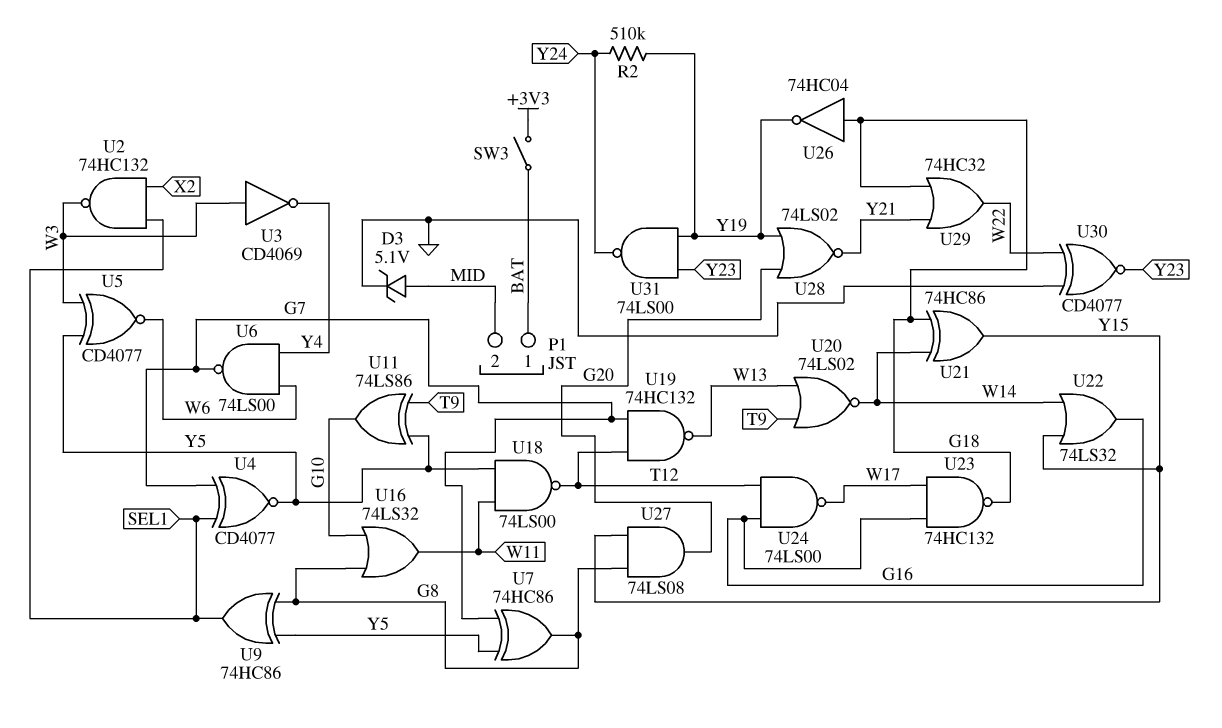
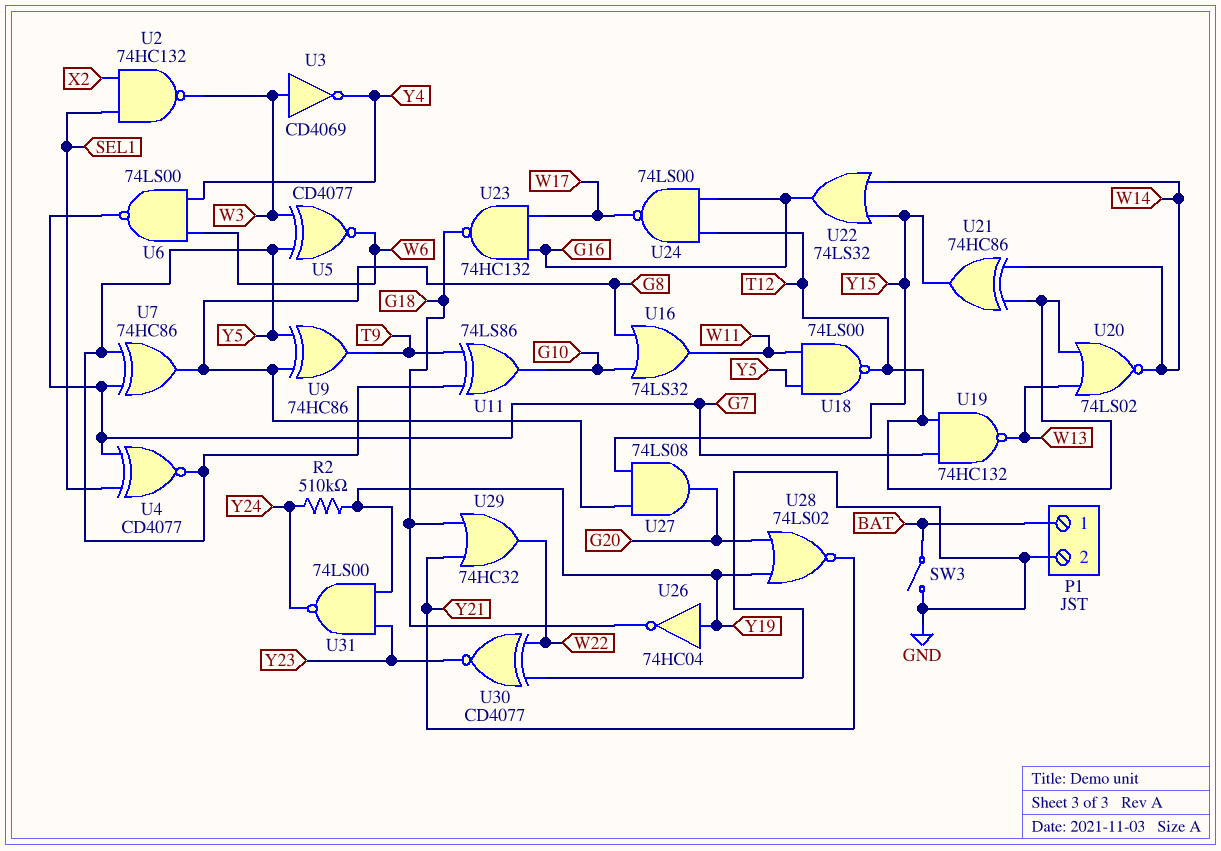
D3: zener 5.1V (A MID, K GND) -> none
P1 pin 2: MID -> GND
SW3: switch (+3V3, BAT) -> switch (BAT, GND)
U9: XOR 74HC86 (in G8, in Y5, out SEL1) -> XOR 74HC86 (in G8, in Y5, out T9)
U20: NOR 74LS02 (in T9, in W13, out W14) -> NOR 74LS02 (in T12, in W13, out W14)
U21: XOR 74HC86 (in G18, in W14, out Y15) -> XOR 74HC86 (in T12, in W14, out Y15)
U26: NOT 74HC04 (in G18, out Y19) -> NOT 74HC04 (in Y19, out G18)

